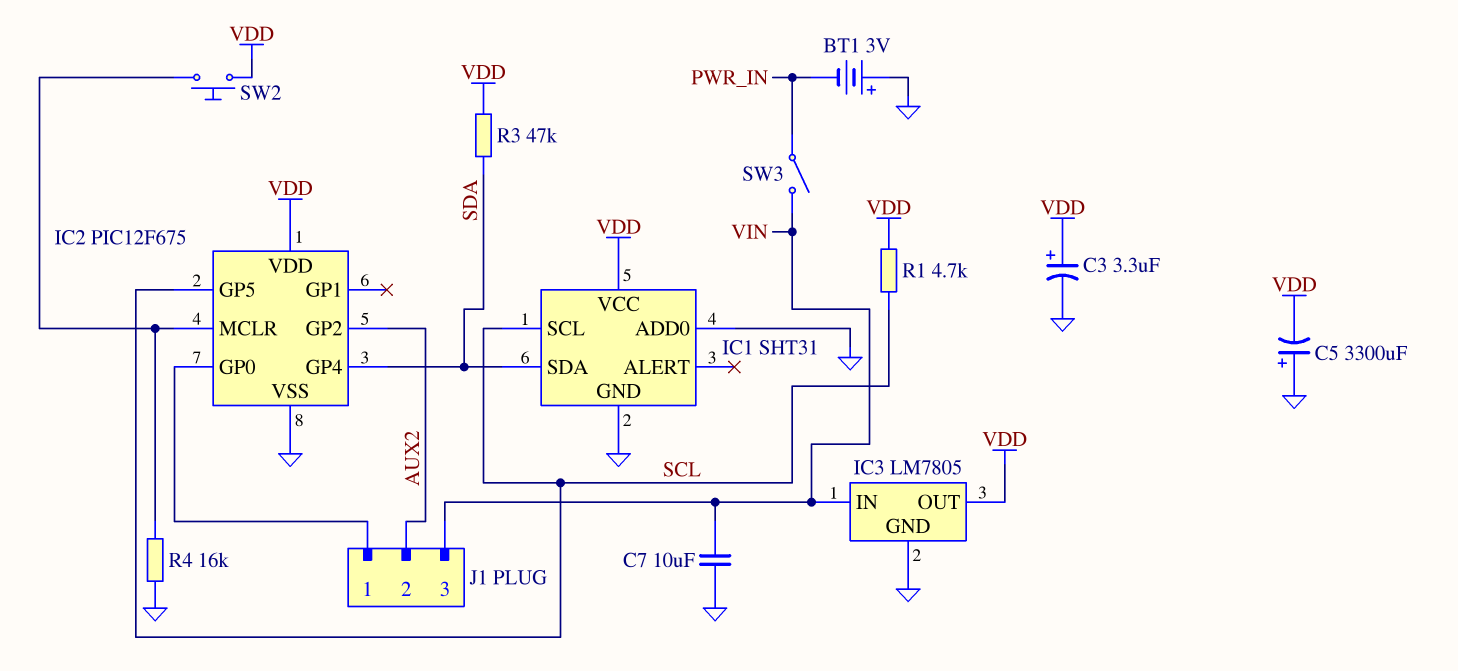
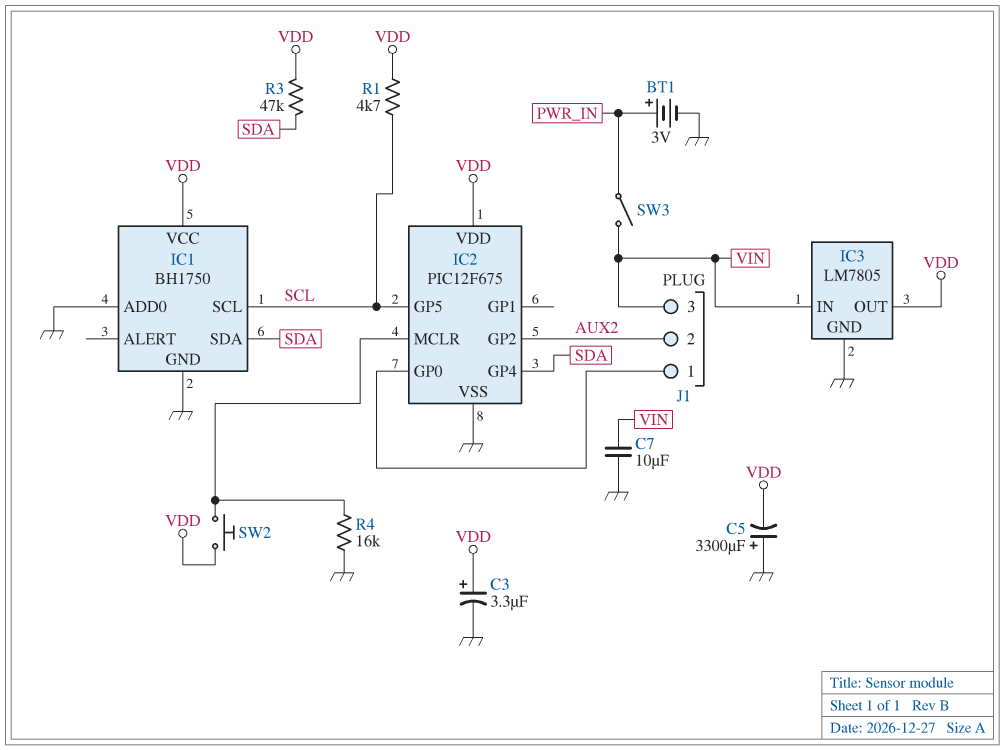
BT1: 3V (plus GND, minus PWR_IN) -> 3V (plus PWR_IN, minus GND)
IC1: SHT31 -> BH1750

